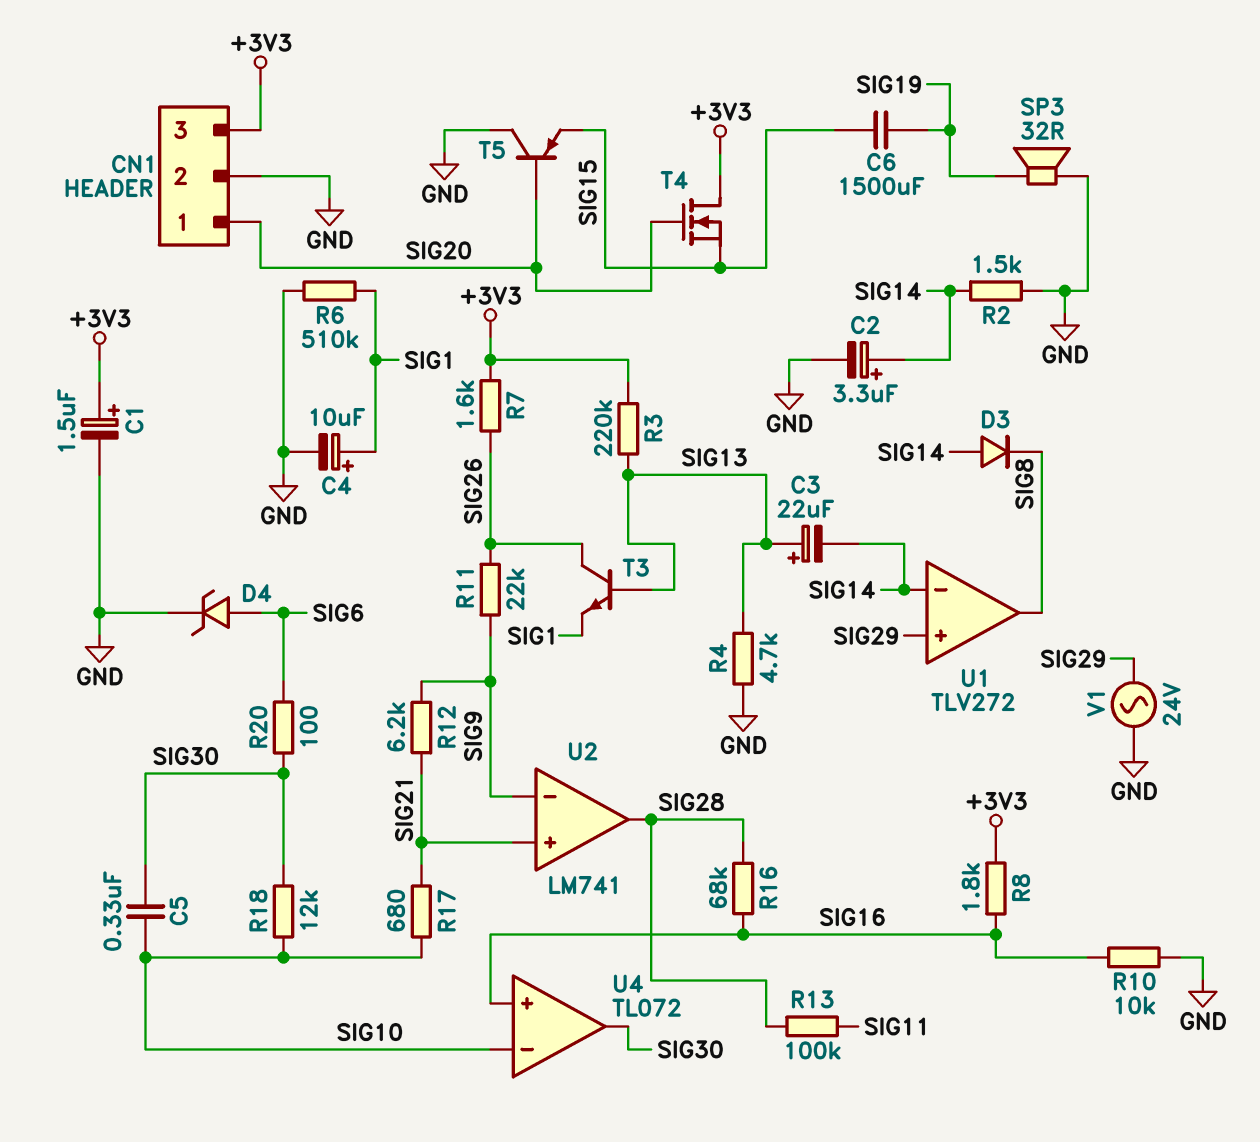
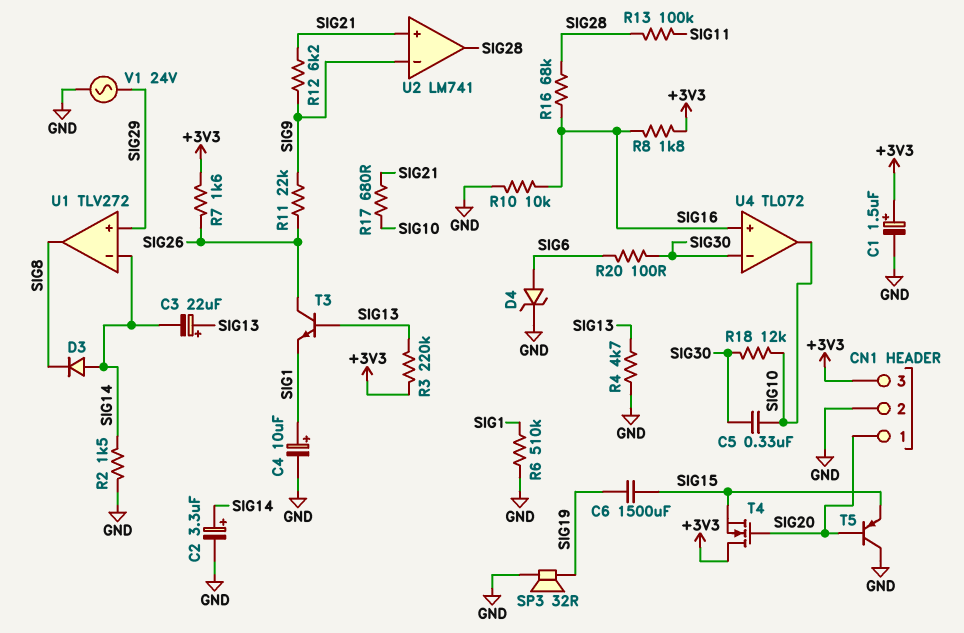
U4 pin in-: SIG10 -> SIG30
U4 pin out: SIG30 -> SIG10

